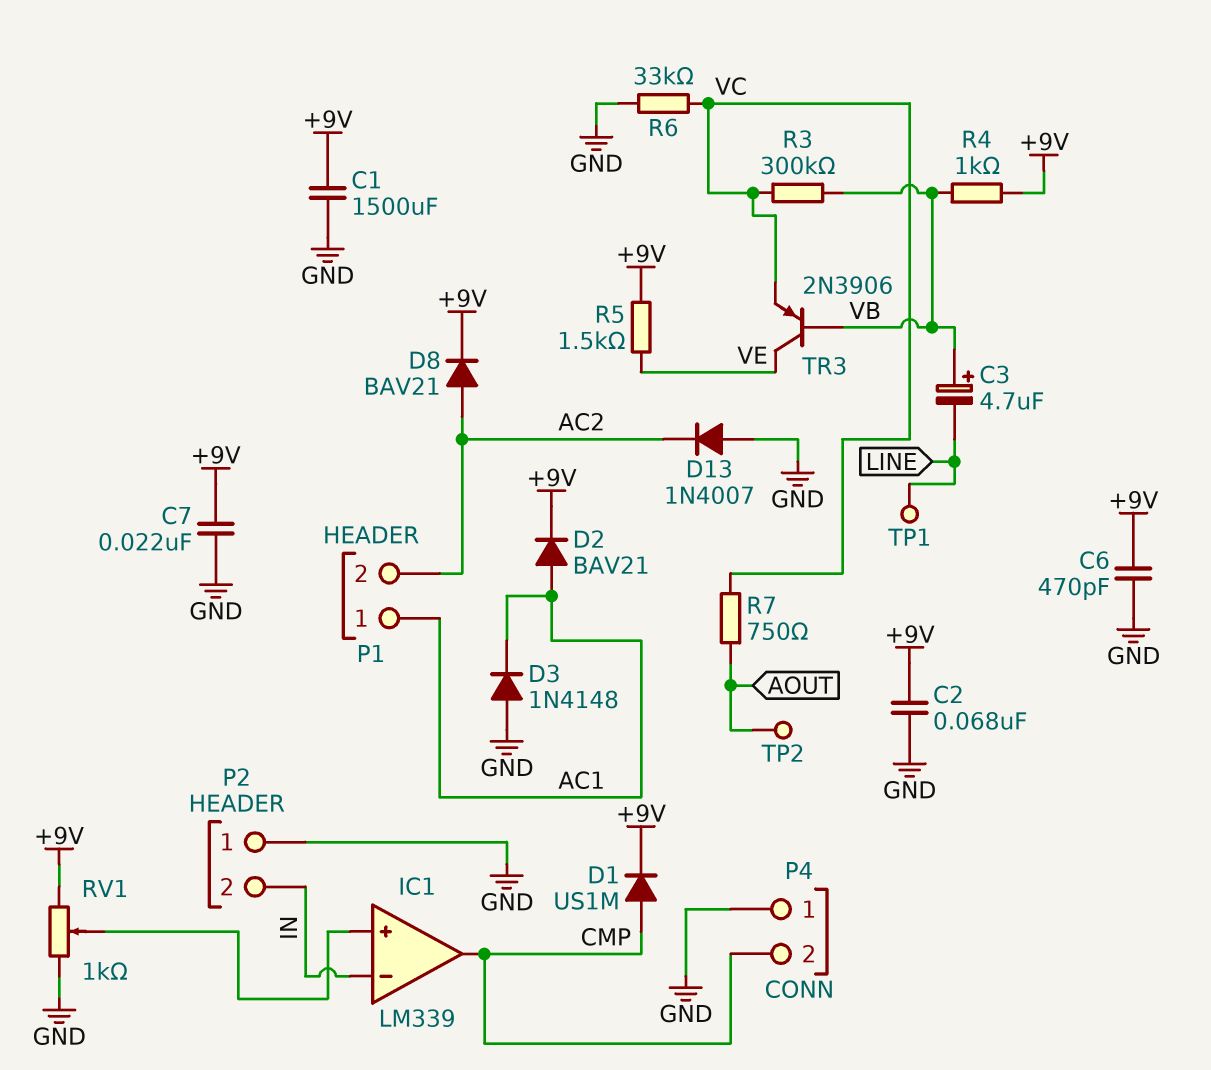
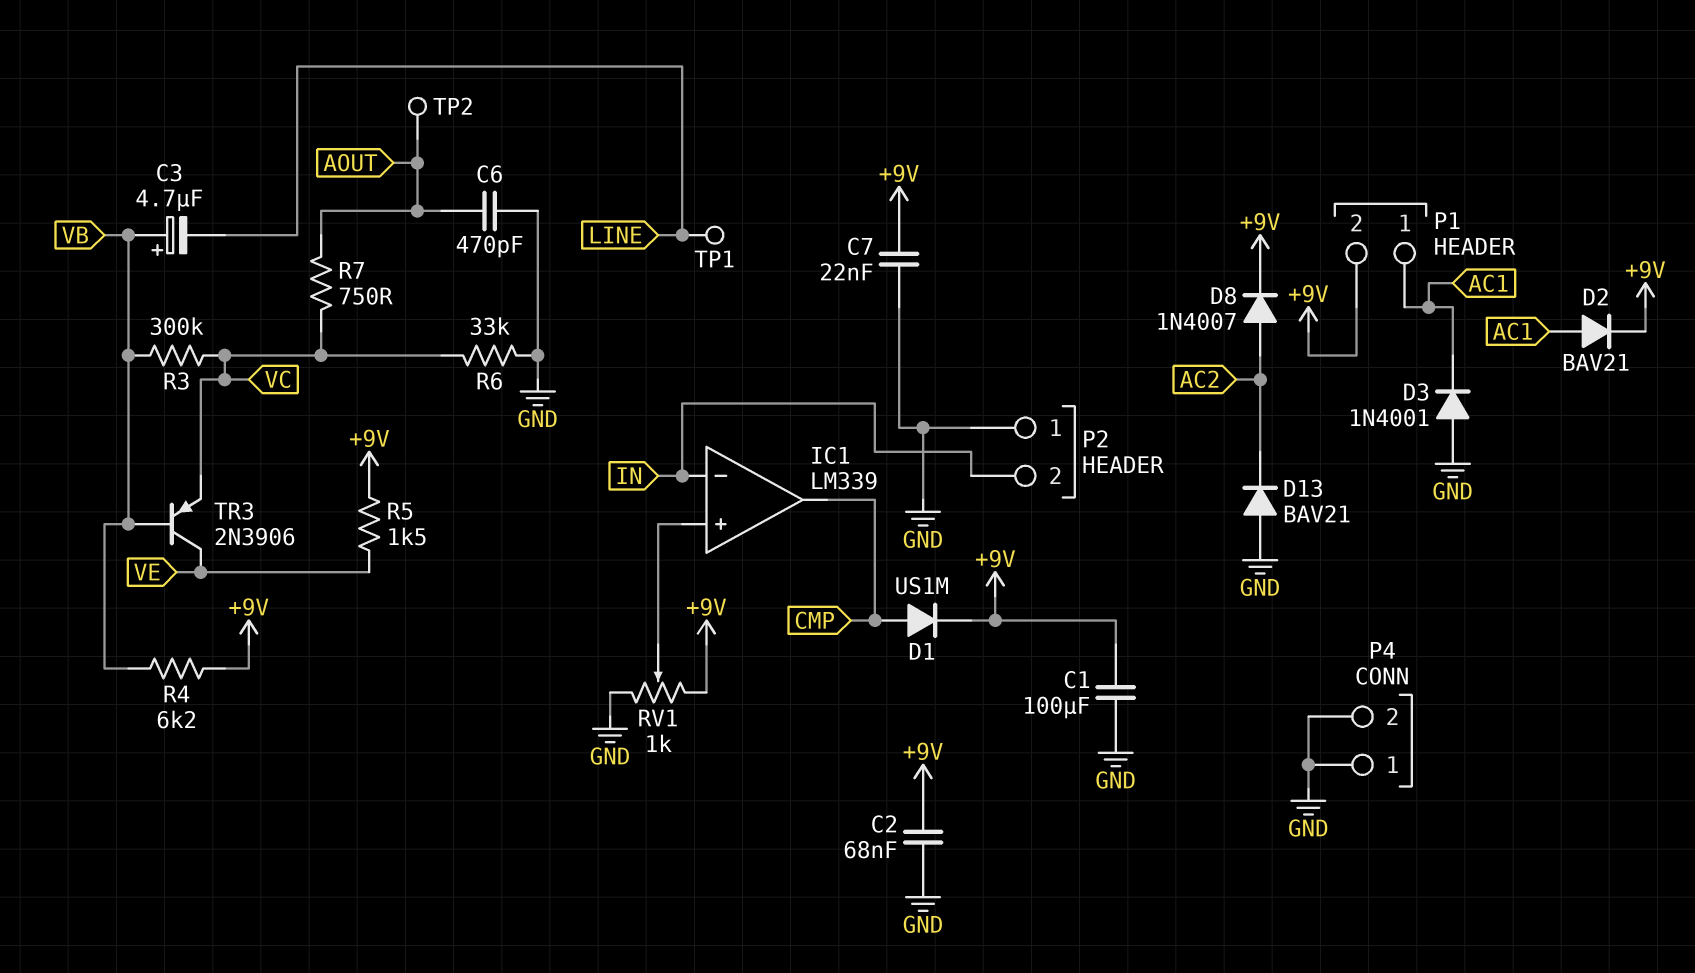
C1: 1500uF (+9V, GND) -> 100uF (+9V, GND)
C6: 470pF (+9V, GND) -> 470pF (AOUT, GND)
D3: diode 1N4148 (A GND, K AC1) -> diode 1N4001 (A GND, K AC1)
D8: diode BAV21 (A AC2, K +9V) -> diode 1N4007 (A AC2, K +9V)
D13: diode 1N4007 (A GND, K AC2) -> diode BAV21 (A GND, K AC2)
P1 pin 2: AC2 -> +9V
P4 pin 2: CMP -> GND
R4: 1k (+9V, VB) -> 6.2k (+9V, VB)

